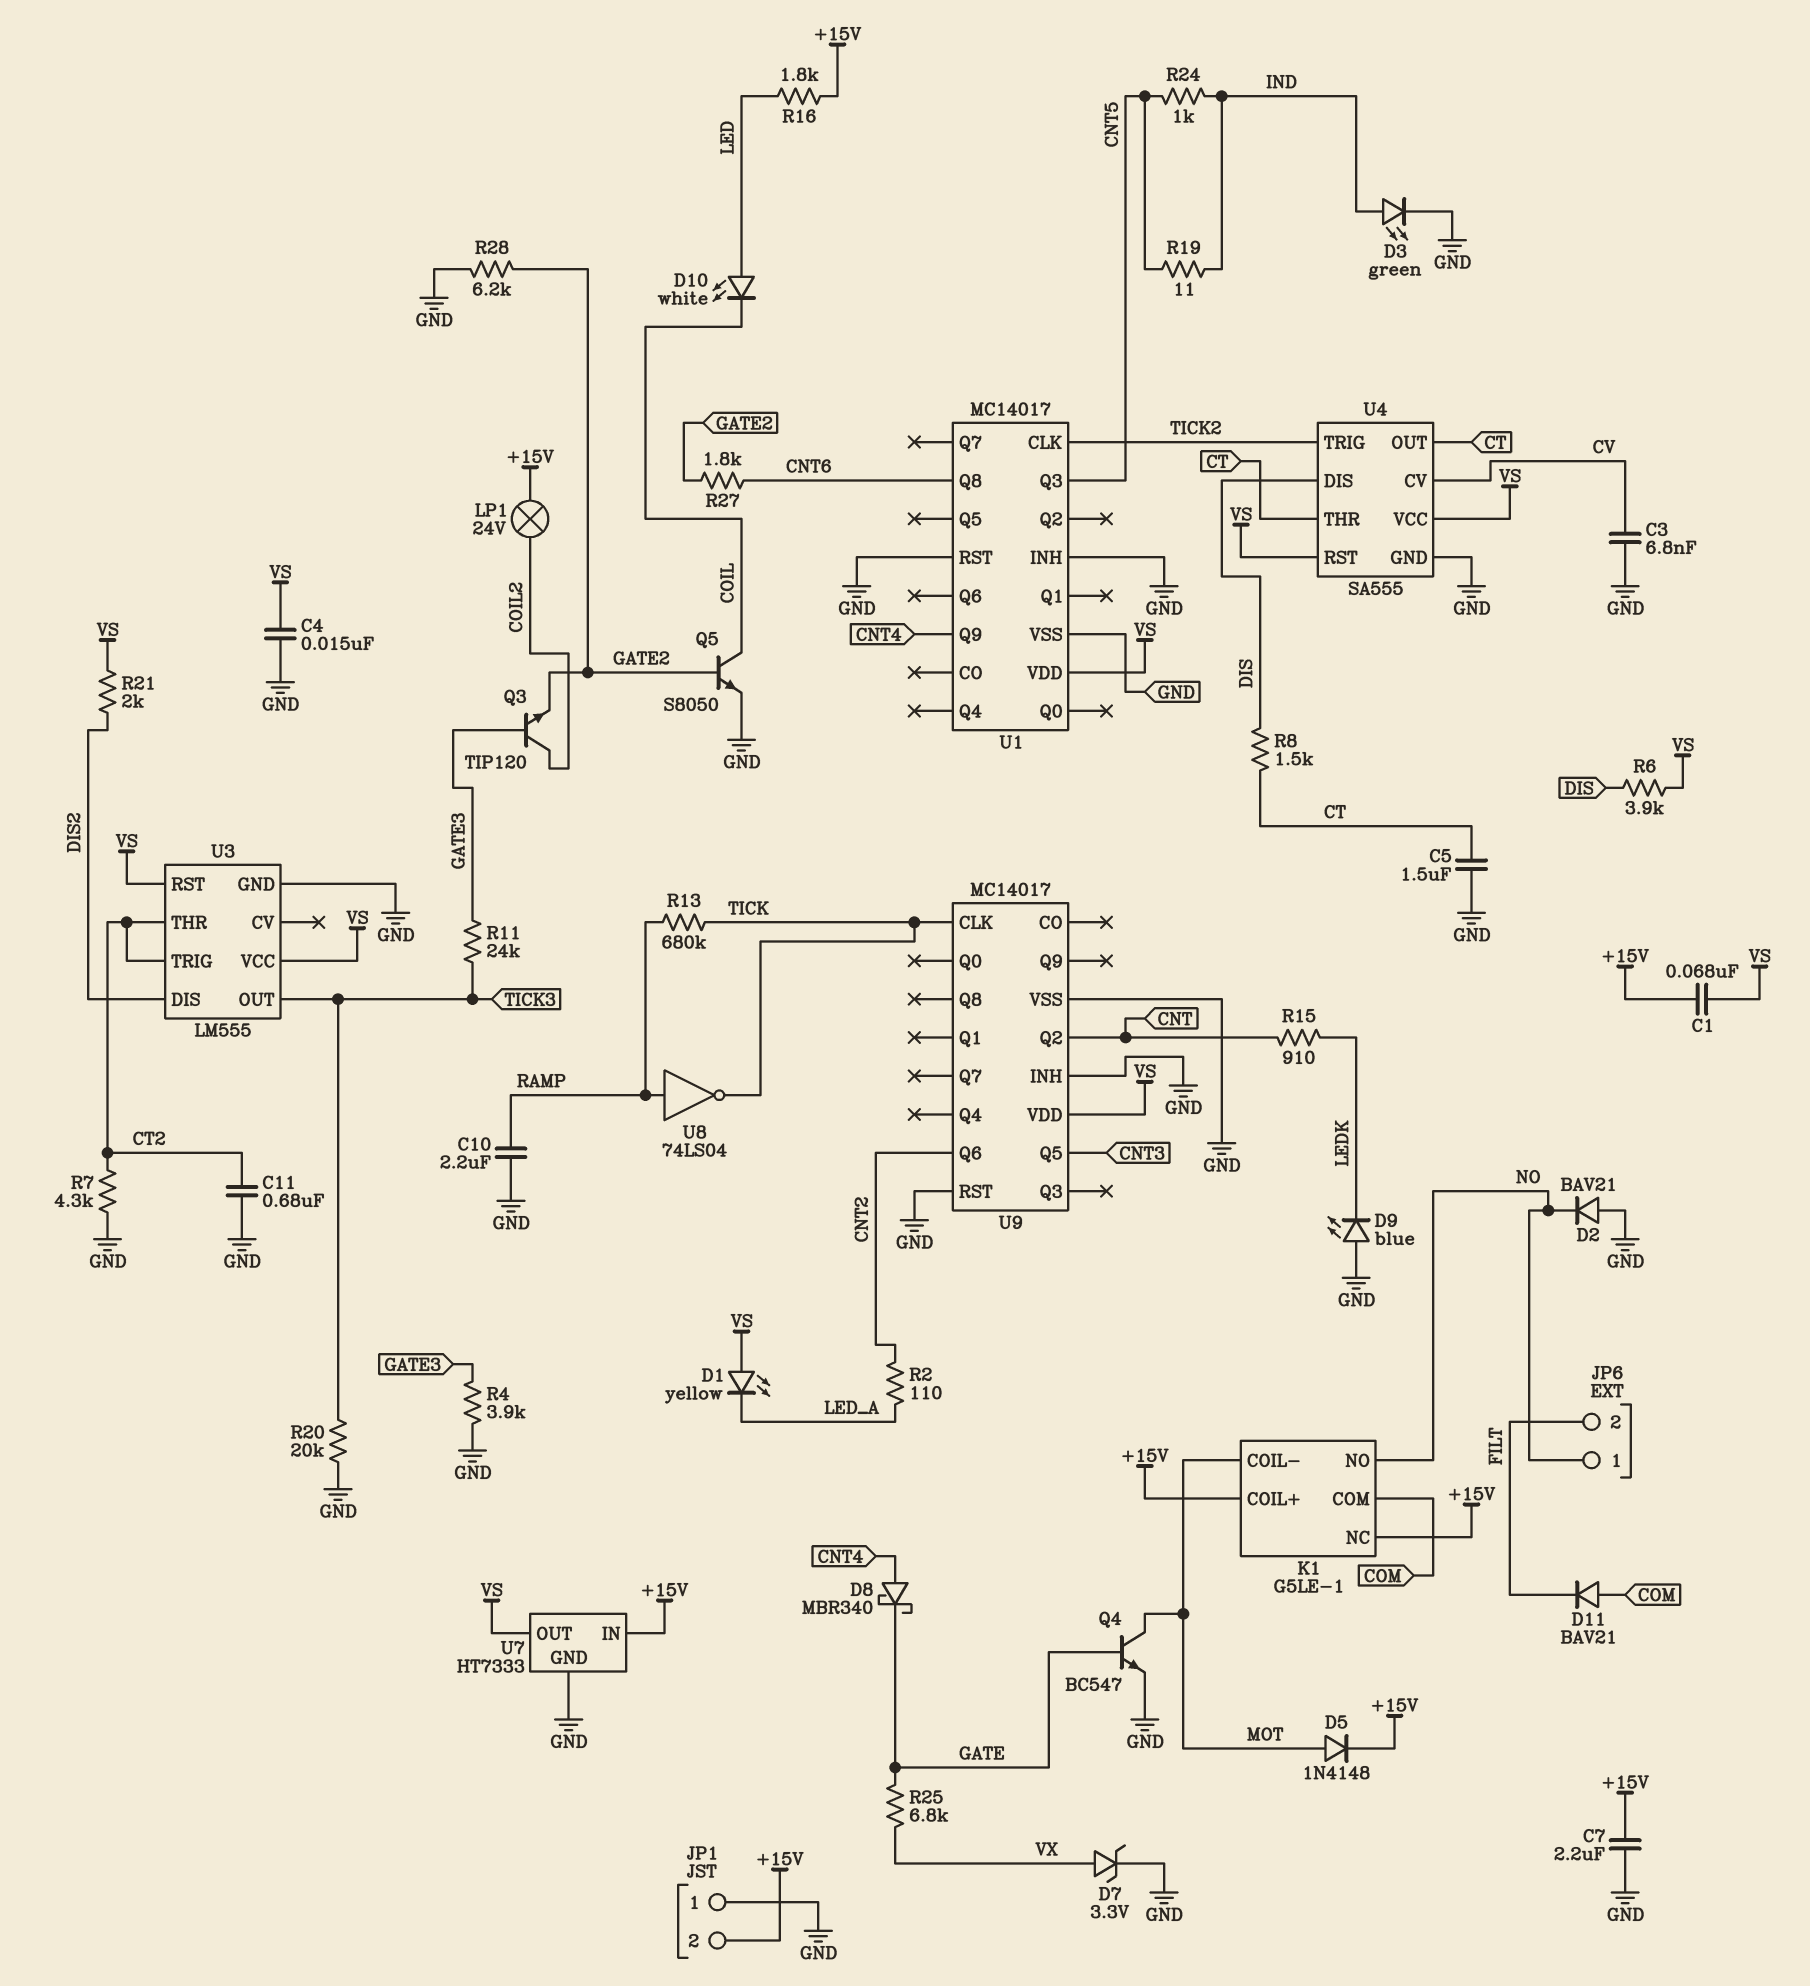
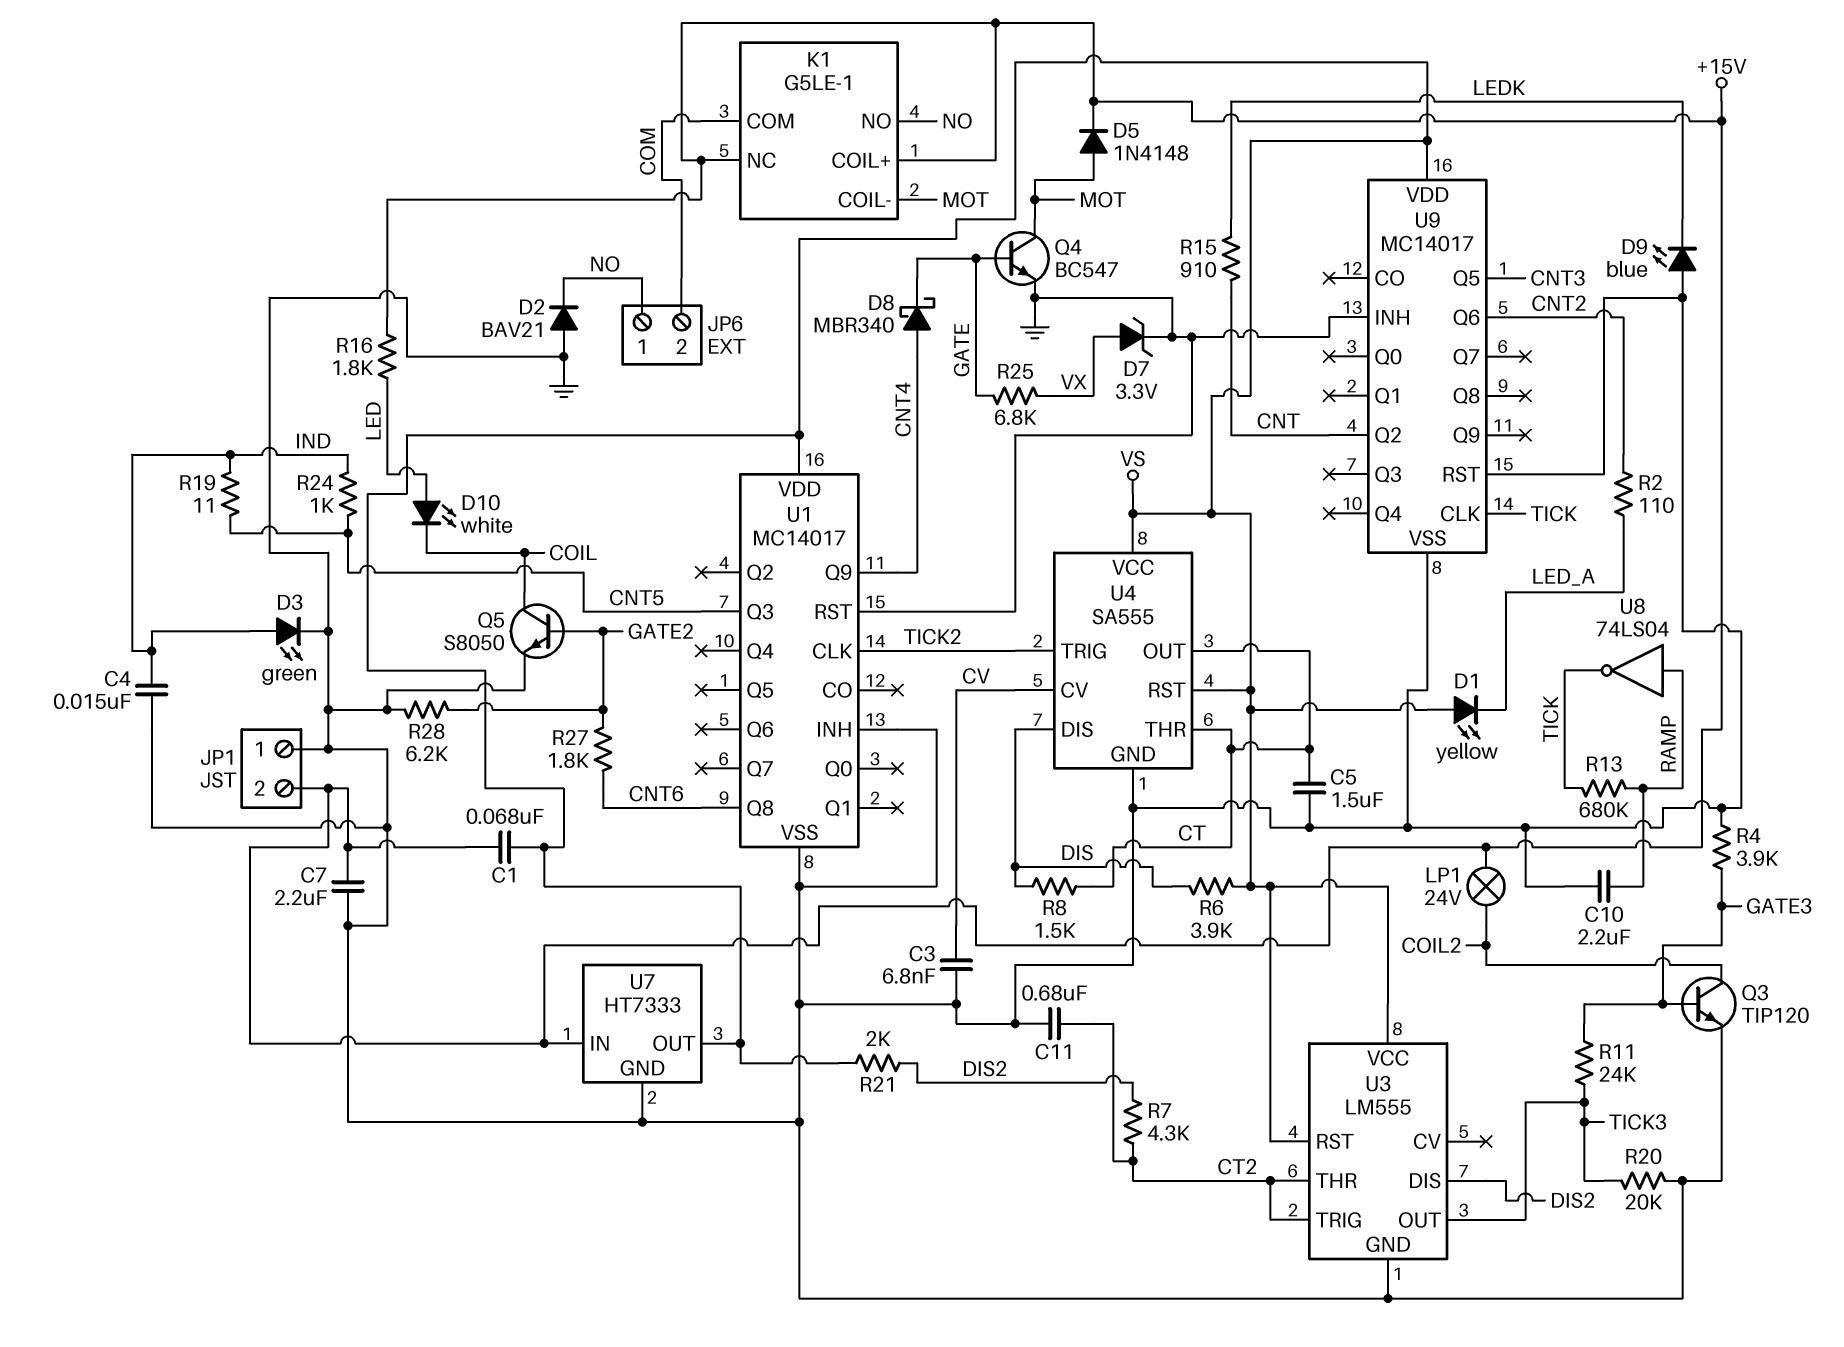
C4: 15nF (GND, VS) -> 15nF (GND, IND)
D11: diode BAV21 (A COM, K FILT) -> none
JP6 pin 2: FILT -> COM
Q3: NPN TIP120 (B GATE3, C COIL2, E GATE2) -> NPN TIP120 (B GATE3, C COIL2, E GND)
R7: 4.3k (CT2, GND) -> 4.3k (CT2, DIS2)

